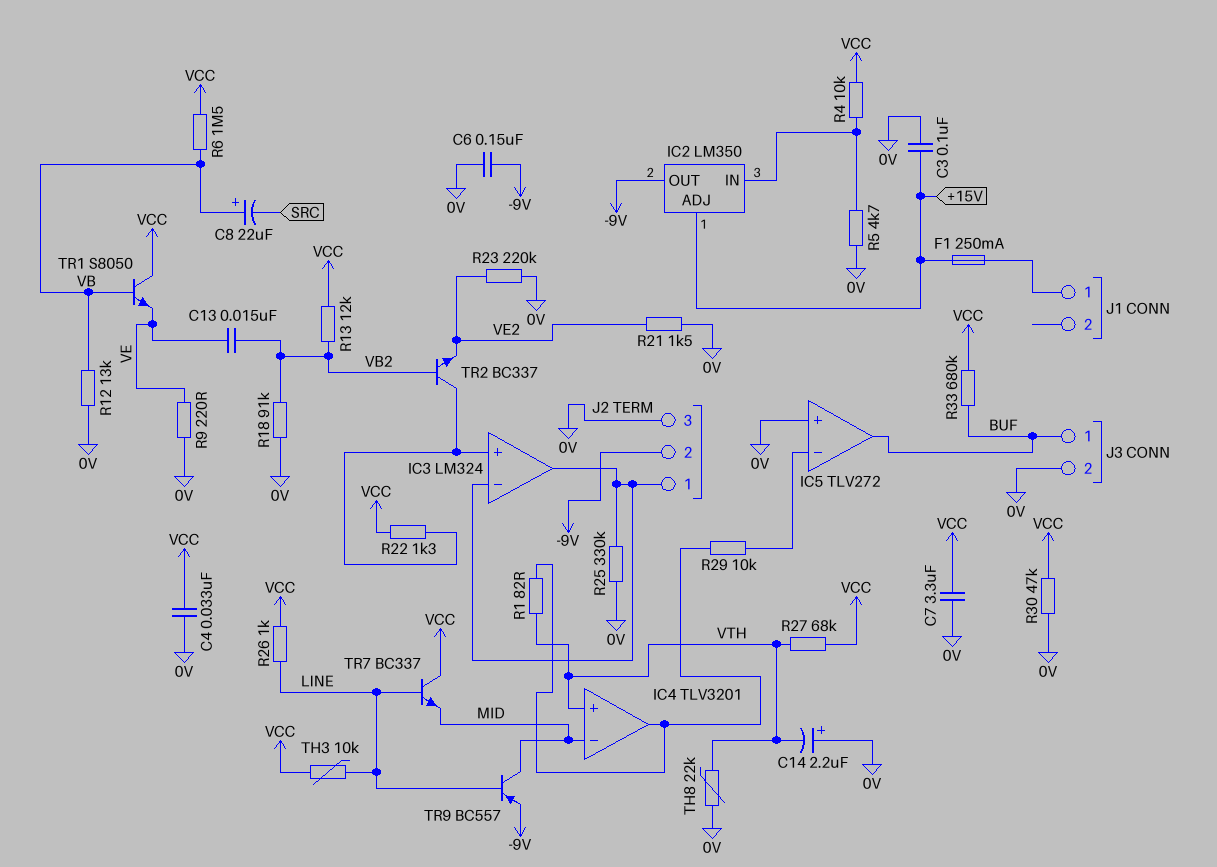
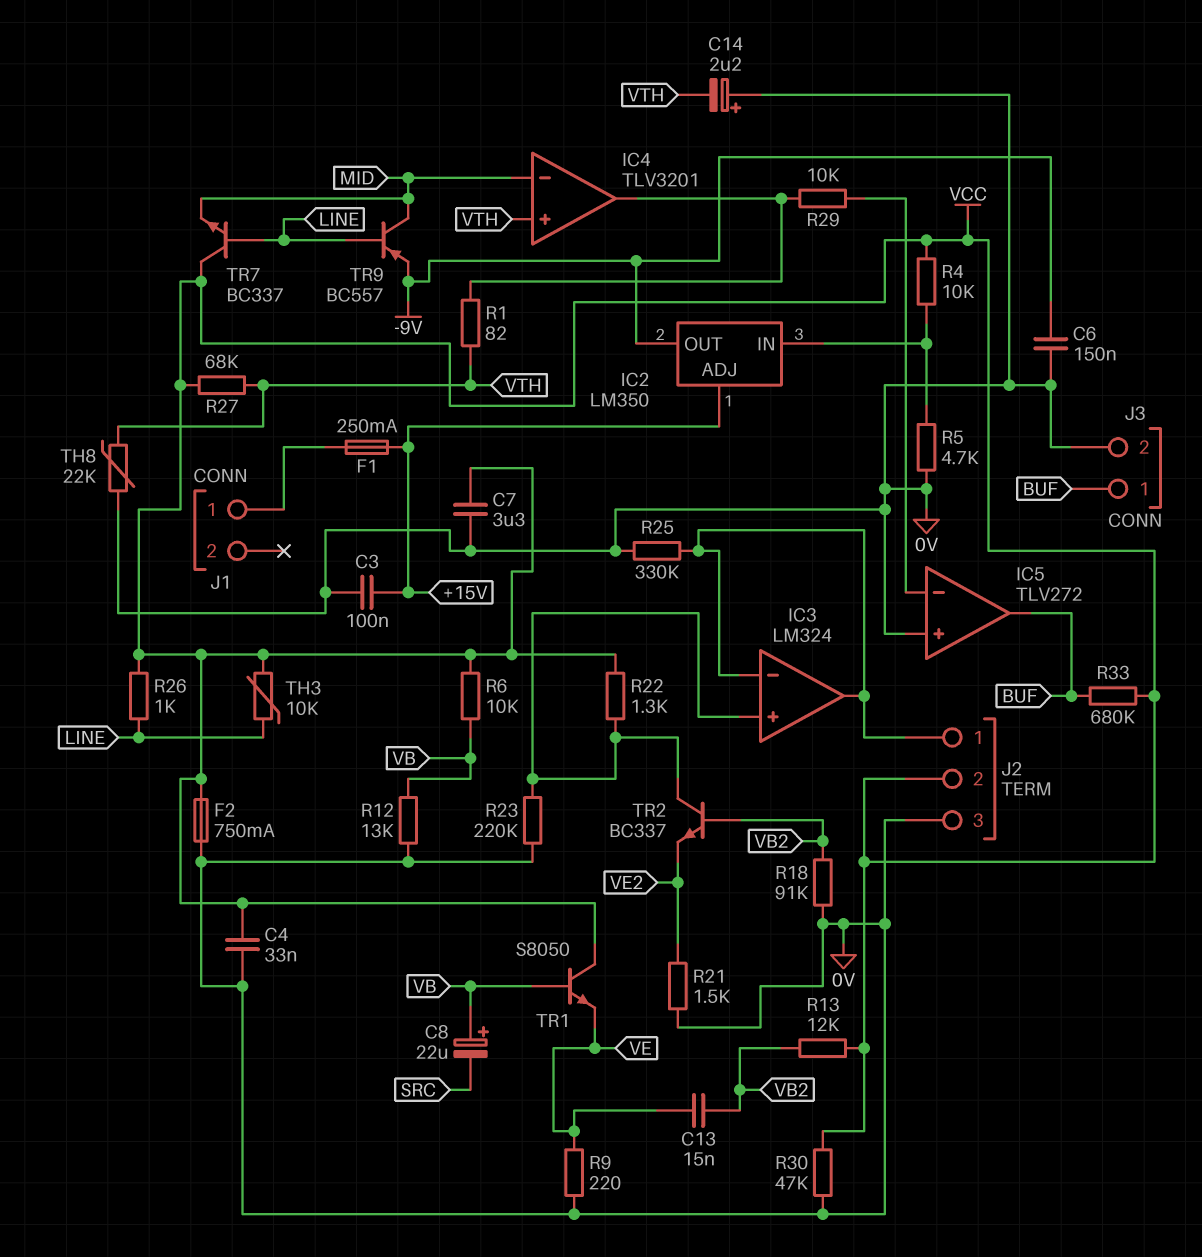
F2: none -> 750mA (0V, VCC)
J2 pin 2: -9V -> VCC
R6: 1.5M (VB, VCC) -> 10k (VB, VCC)
R23: 220k (0V, VE2) -> 220k (0V, IC3/in+)

